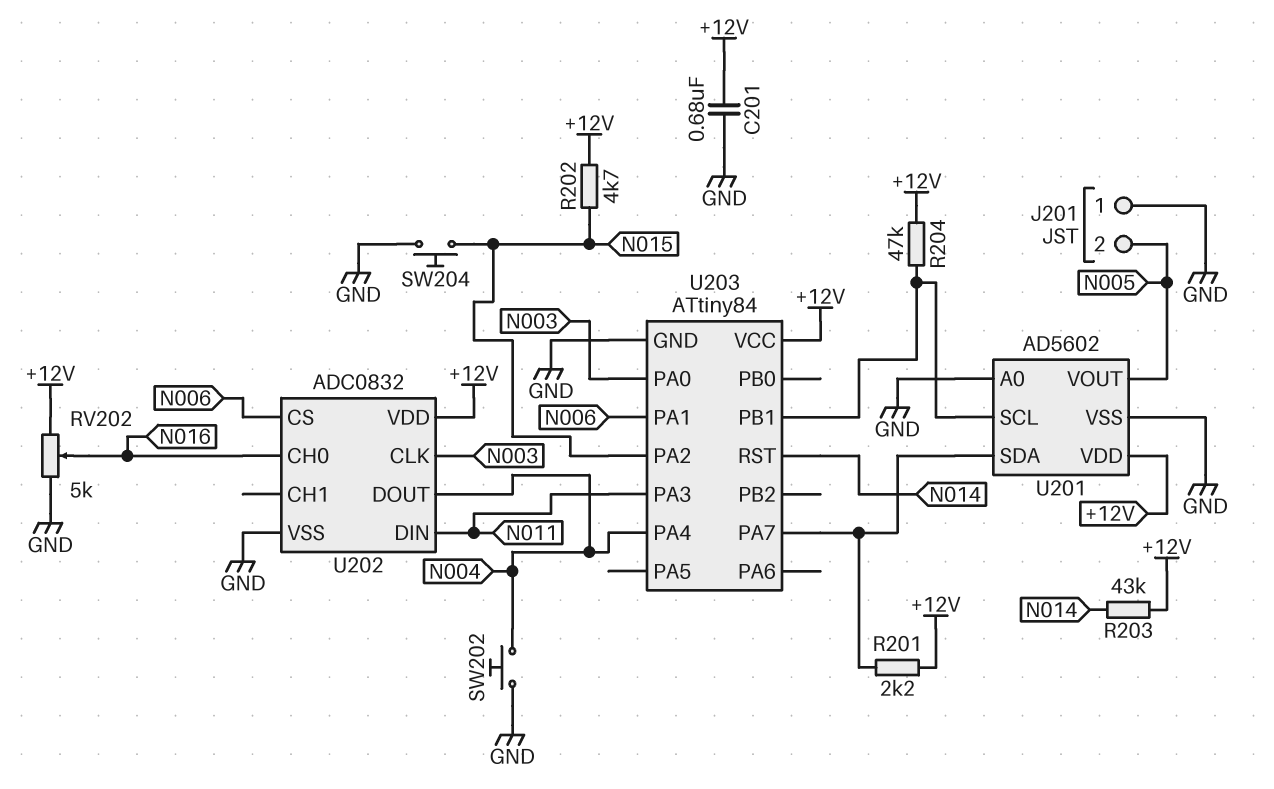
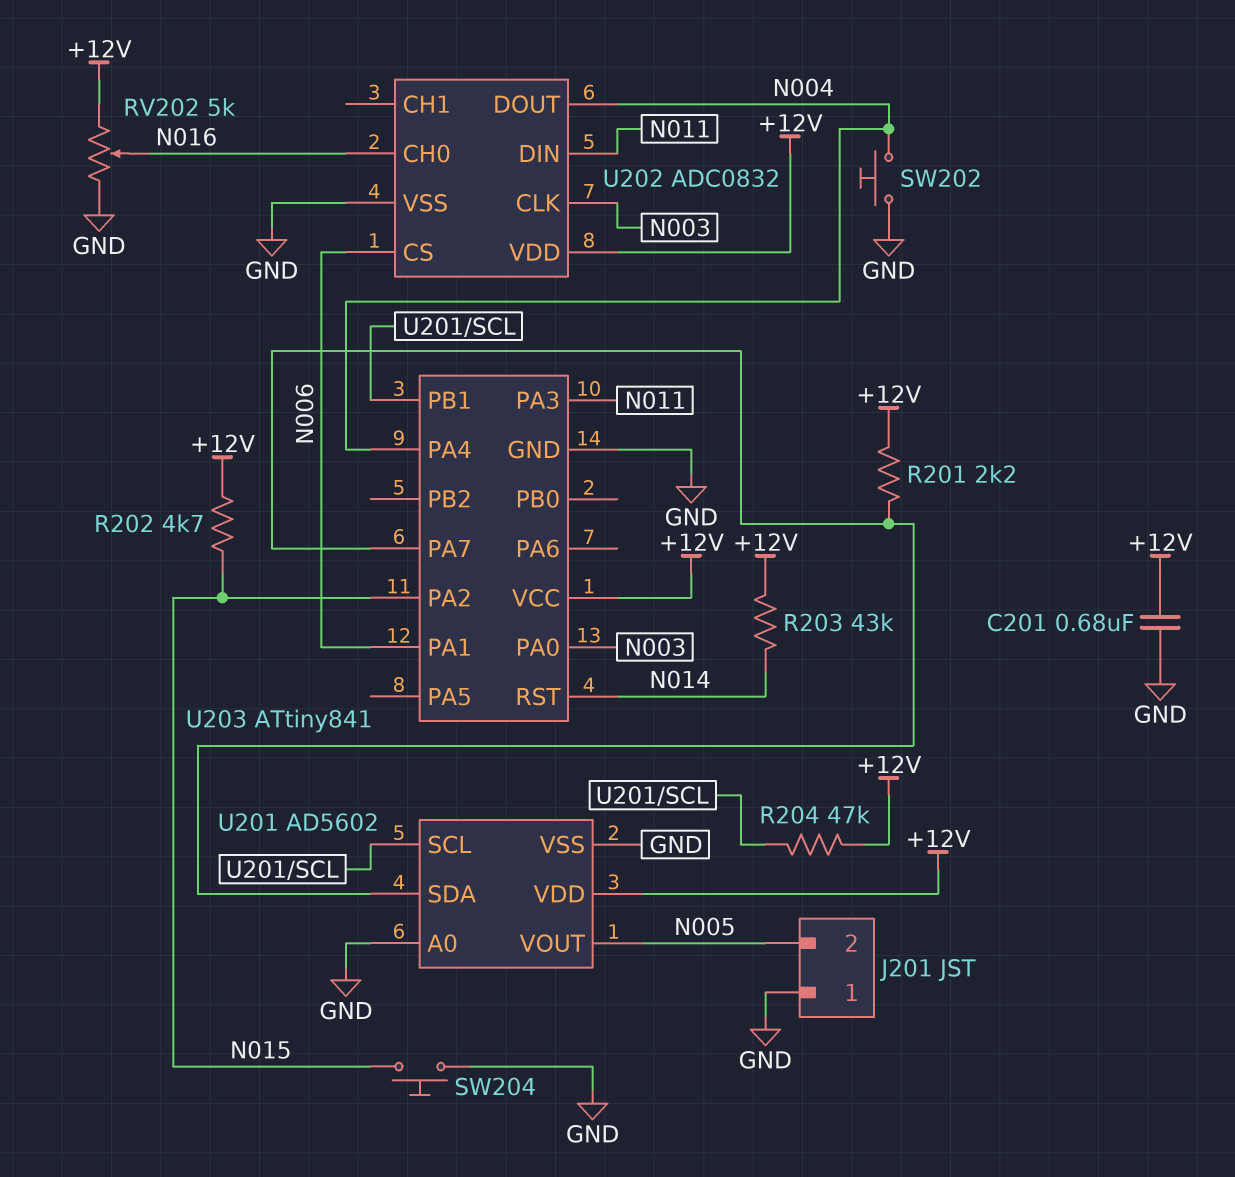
U203: ATtiny84 -> ATtiny841

